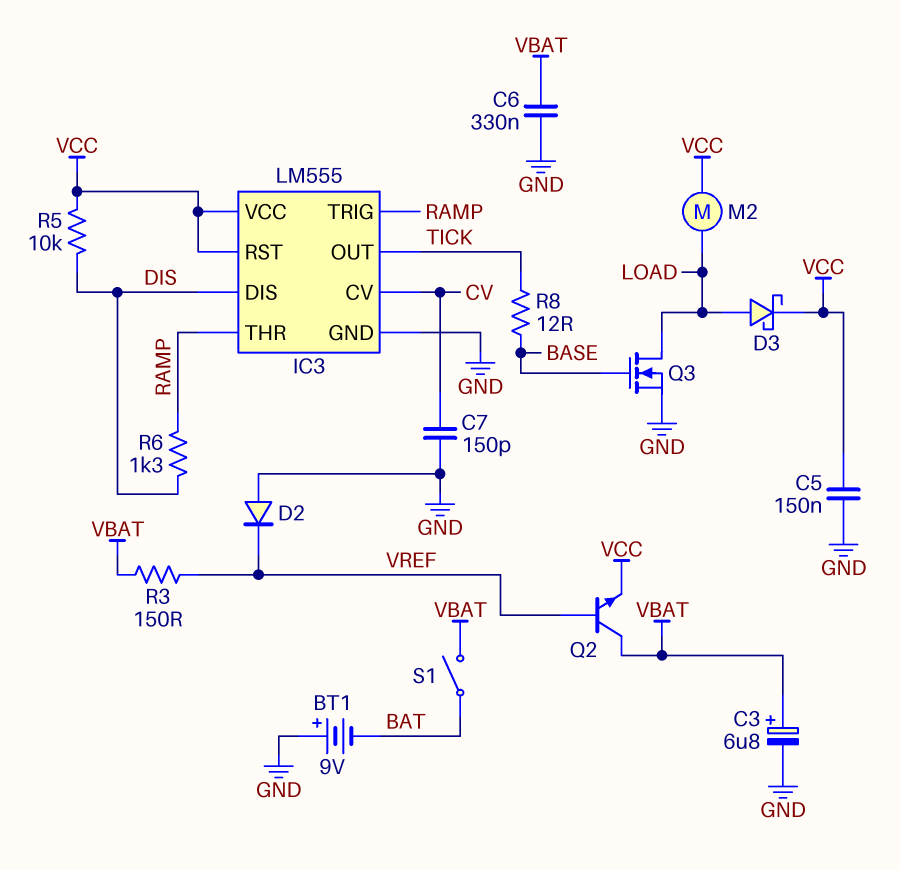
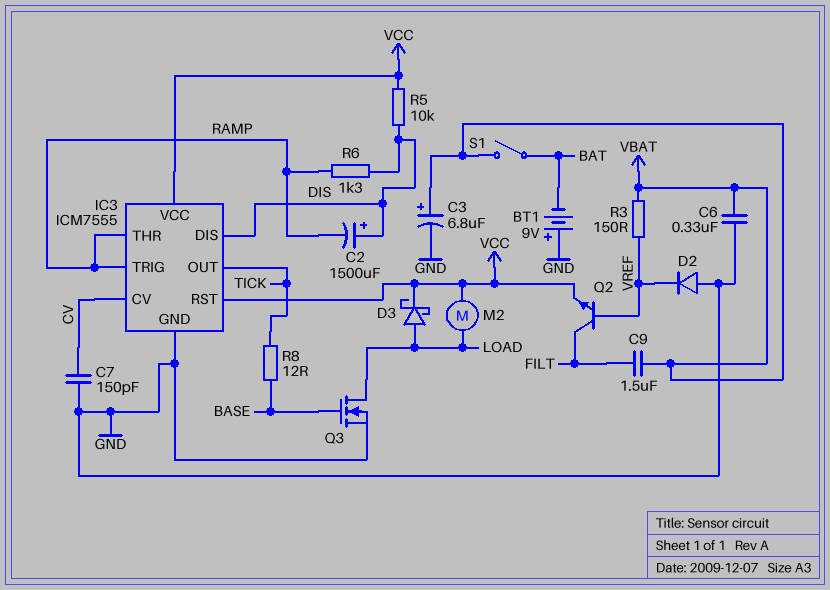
C2: none -> 1500uF (plus DIS, minus RAMP)
C5: 150nF (GND, VCC) -> none
C9: none -> 1.5uF (FILT, VBAT)
IC3: LM555 -> ICM7555
Q2: NPN (B VREF, C VBAT, E VCC) -> NPN (B VREF, C FILT, E VCC)

